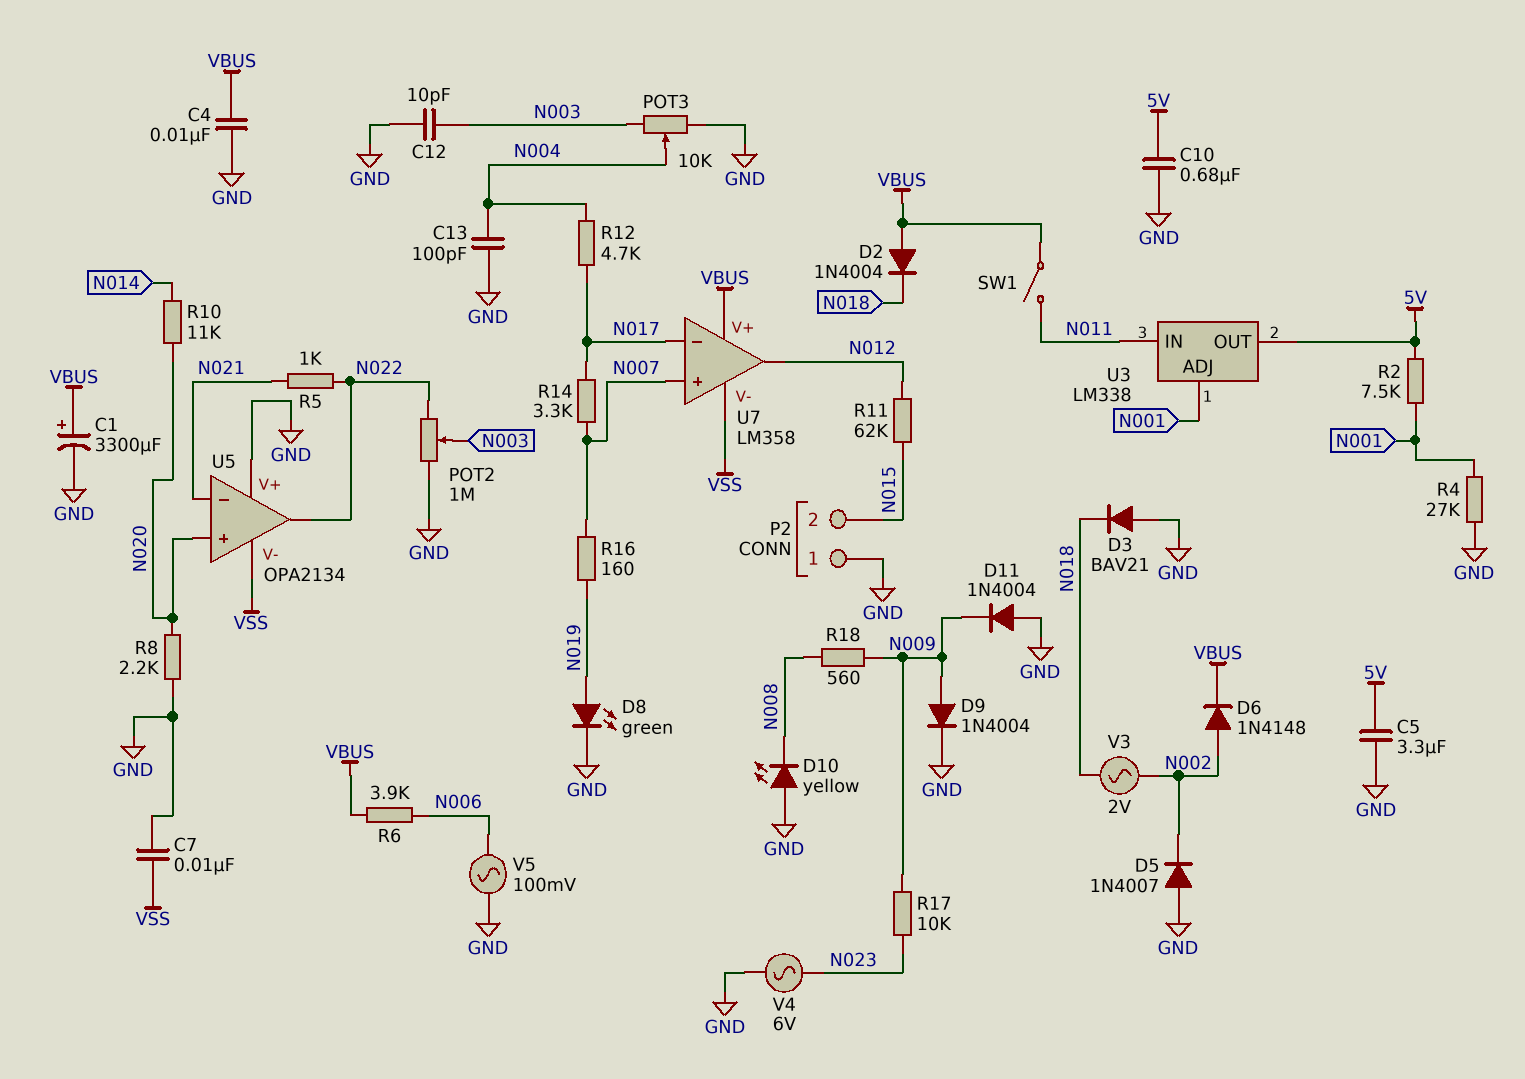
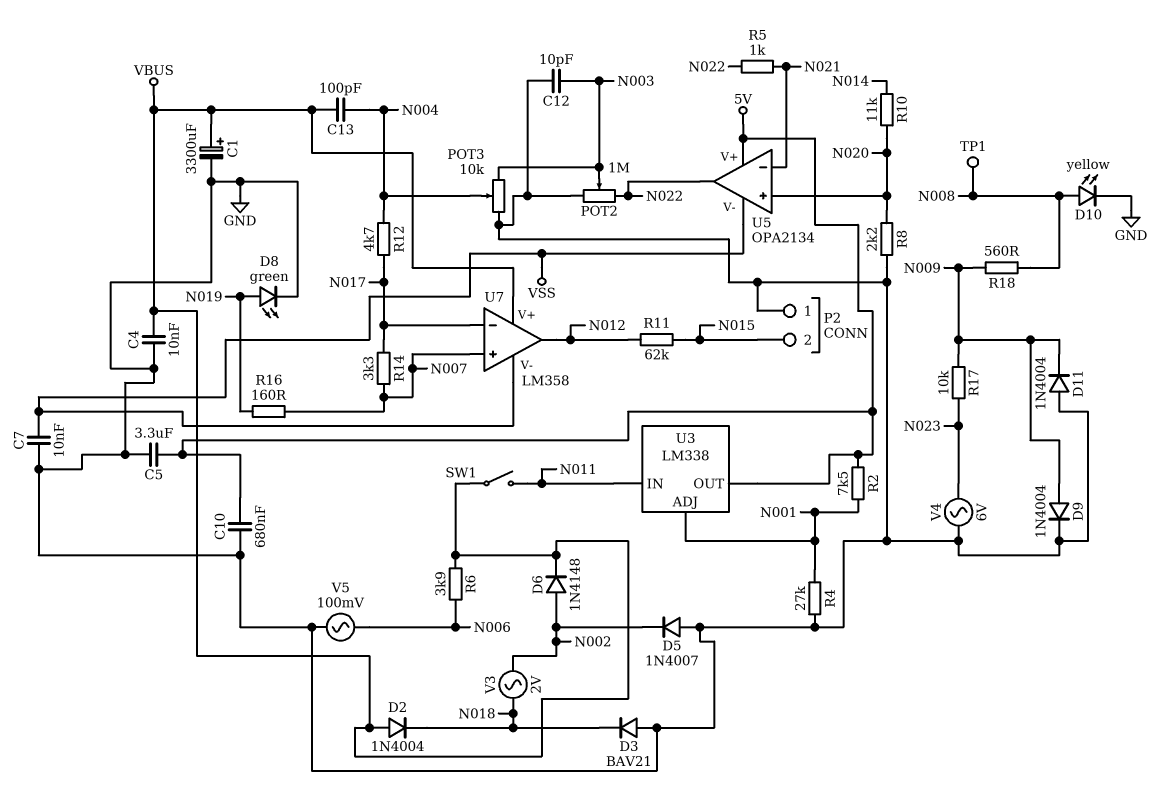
C13: 100pF (GND, N004) -> 100pF (N004, VBUS)
D10: LED yellow (A GND, K N008) -> LED yellow (A N008, K GND)
TP1: none -> test point (N008)
U5 pin V+: GND -> 5V

